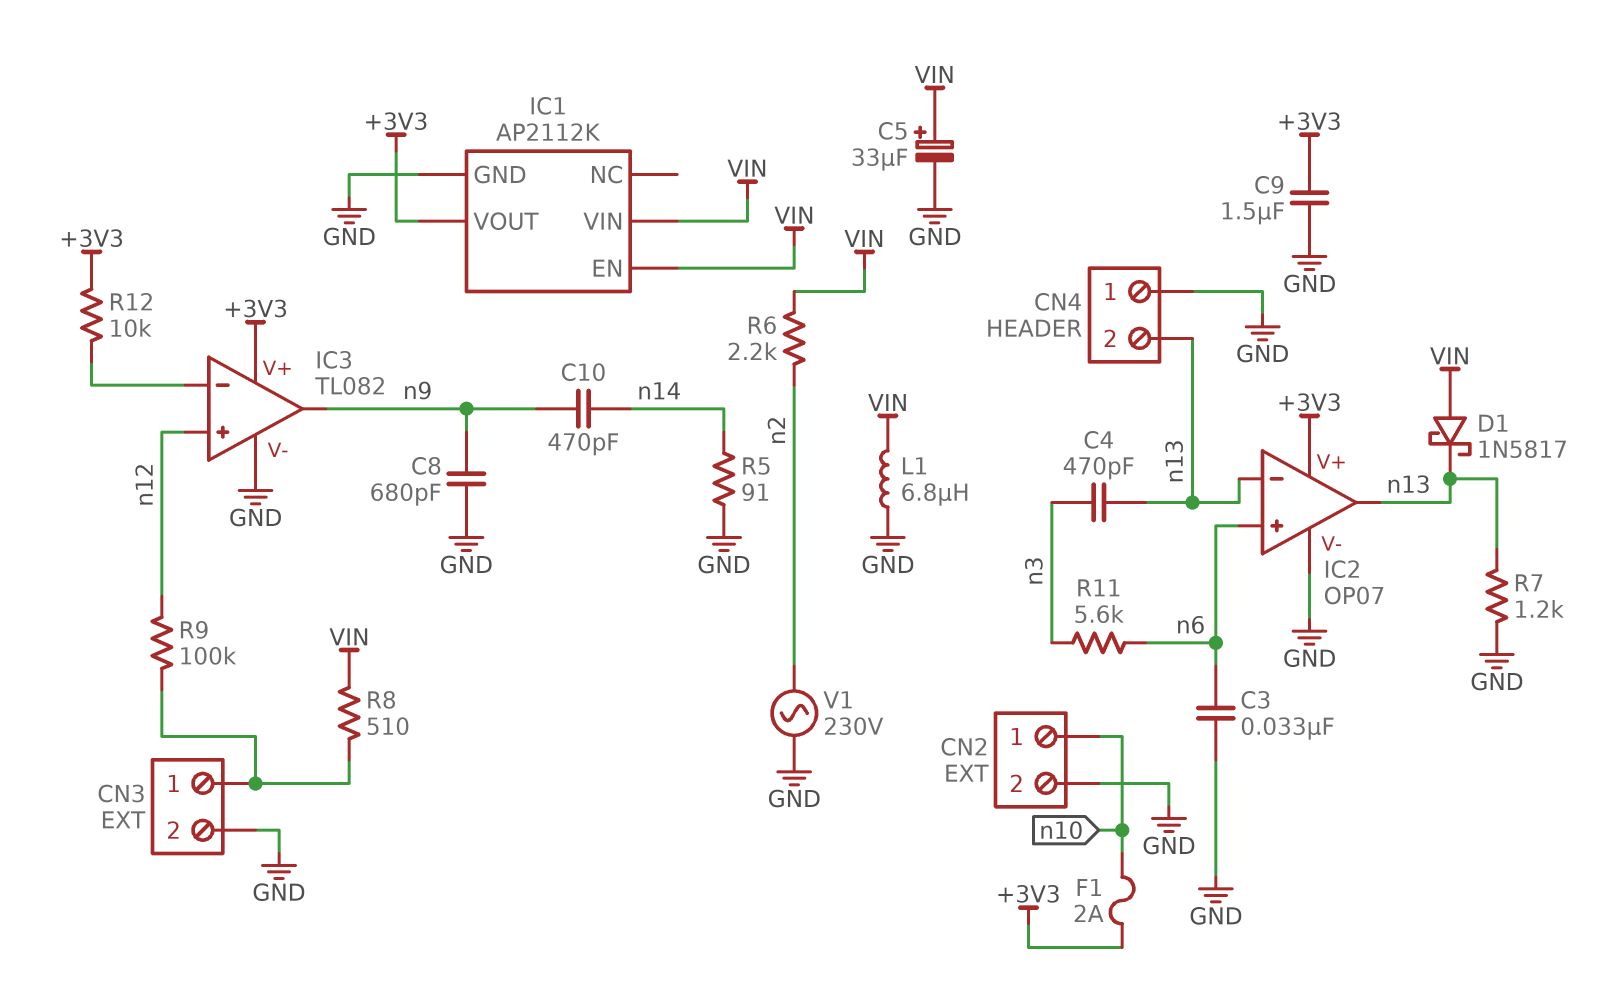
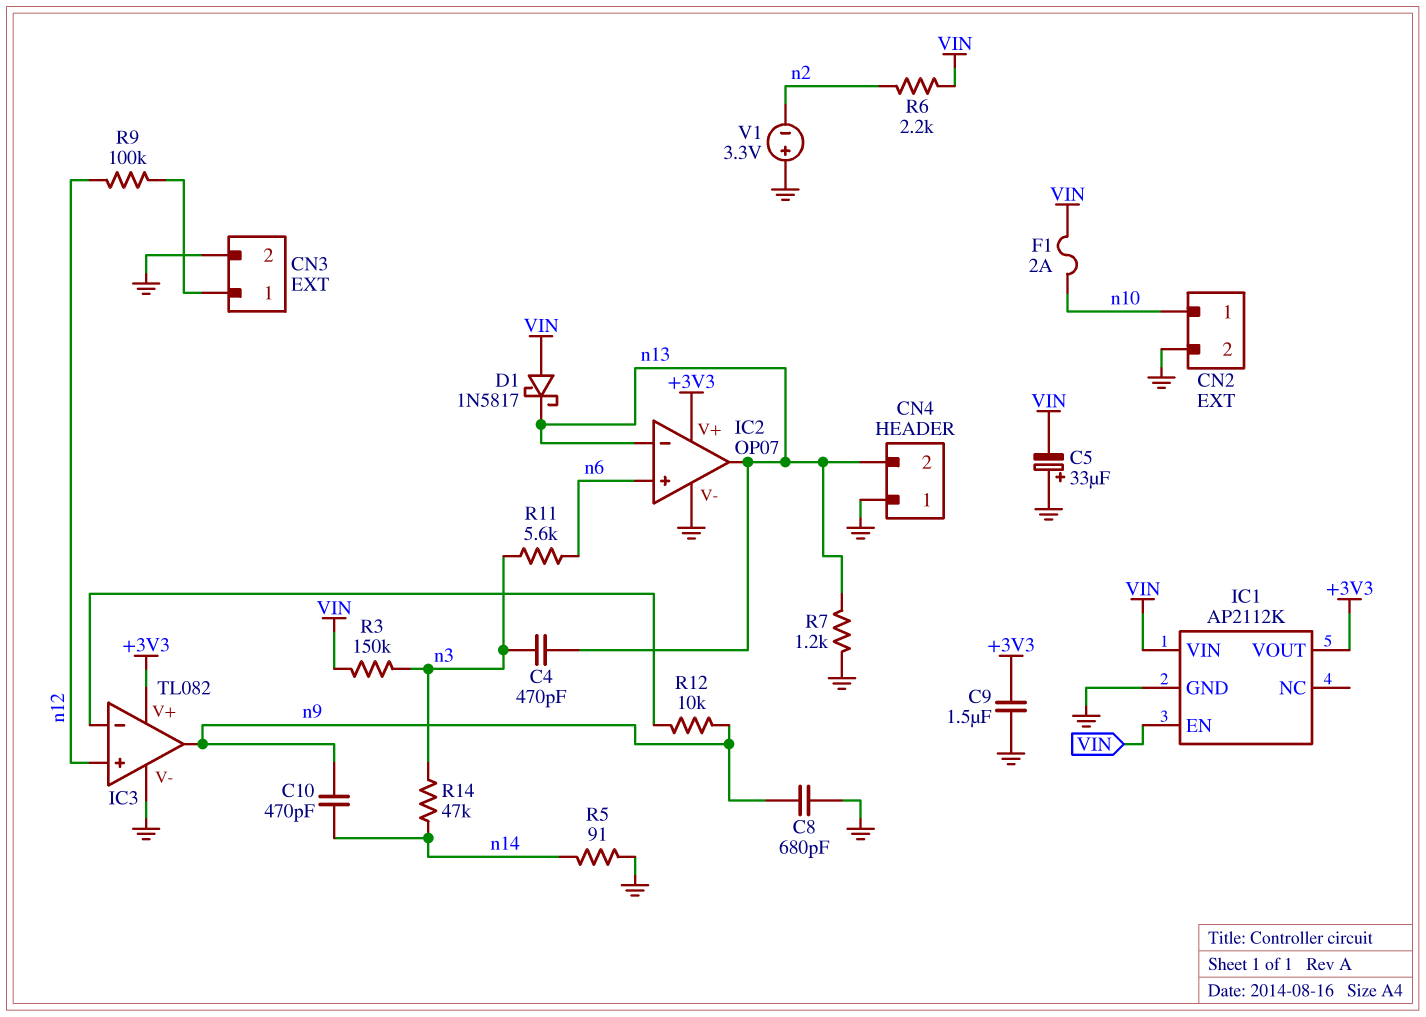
C3: 33nF (GND, n6) -> none
C5: 33uF (plus VIN, minus GND) -> 33uF (plus GND, minus VIN)
F1: 2A (+3V3, n10) -> 2A (VIN, n10)
L1: 6.8uH (GND, VIN) -> none
R3: none -> 150k (VIN, n3)
R8: 510 (CN3/1, VIN) -> none
R12: 10k (+3V3, IC3/in-) -> 10k (IC3/in-, n9)
R14: none -> 47k (n3, n14)
V1: AC 230V (GND, n2) -> 3.3V (plus GND, minus n2)

